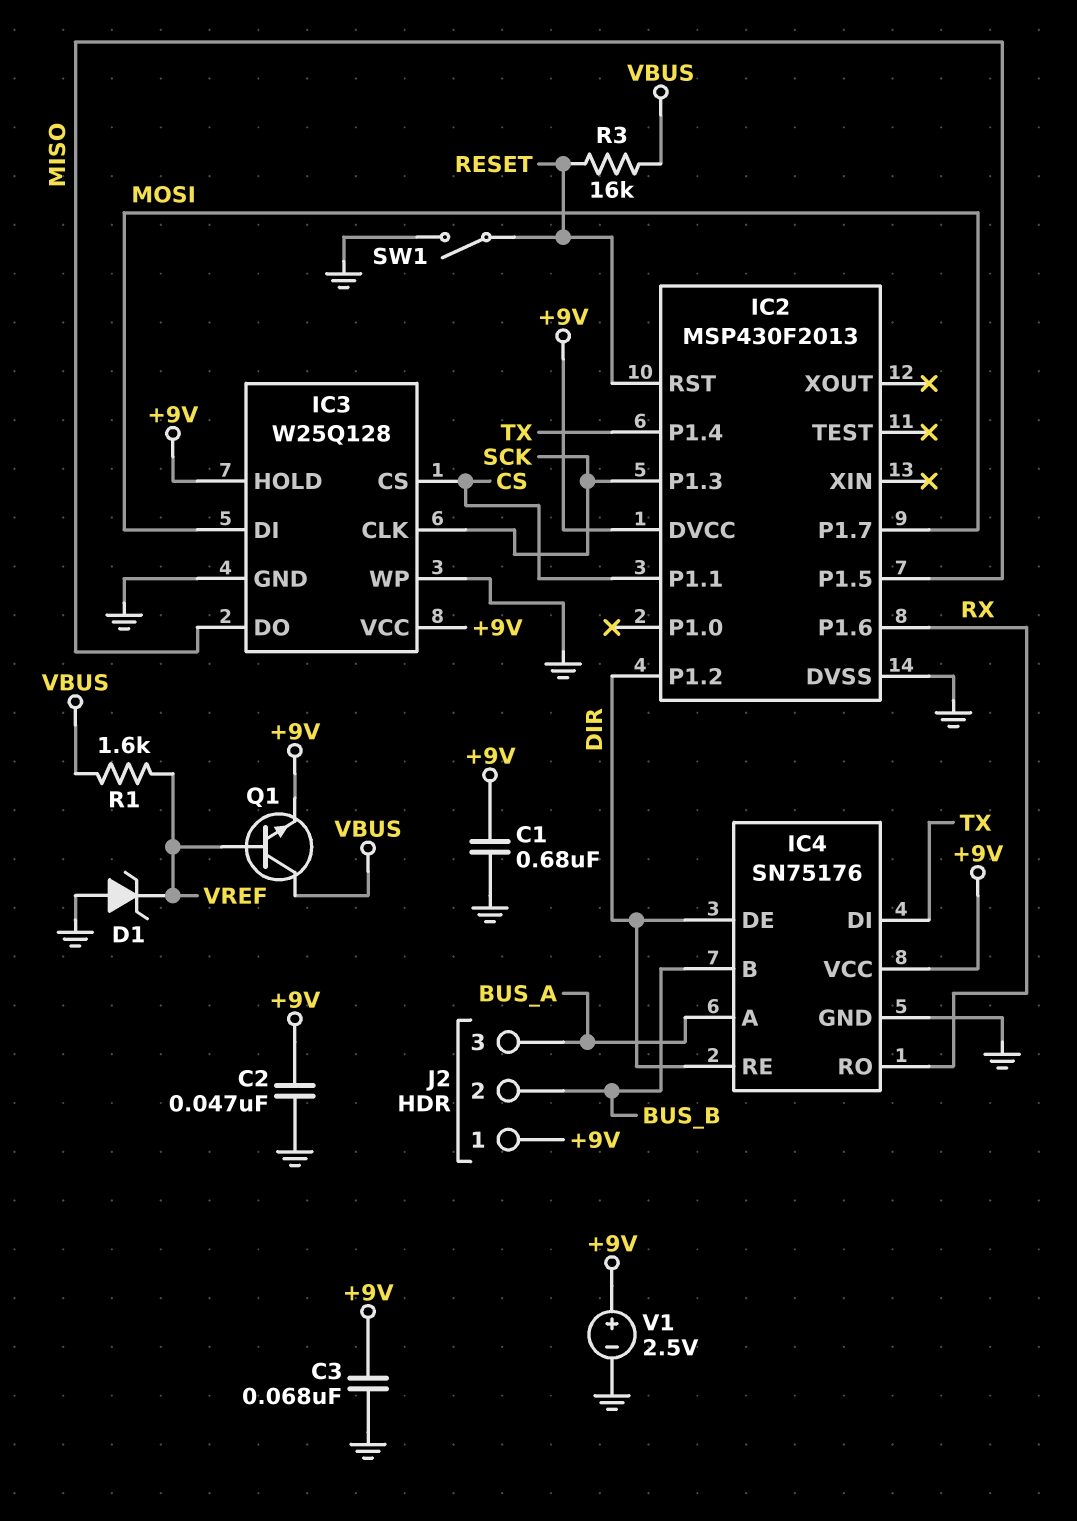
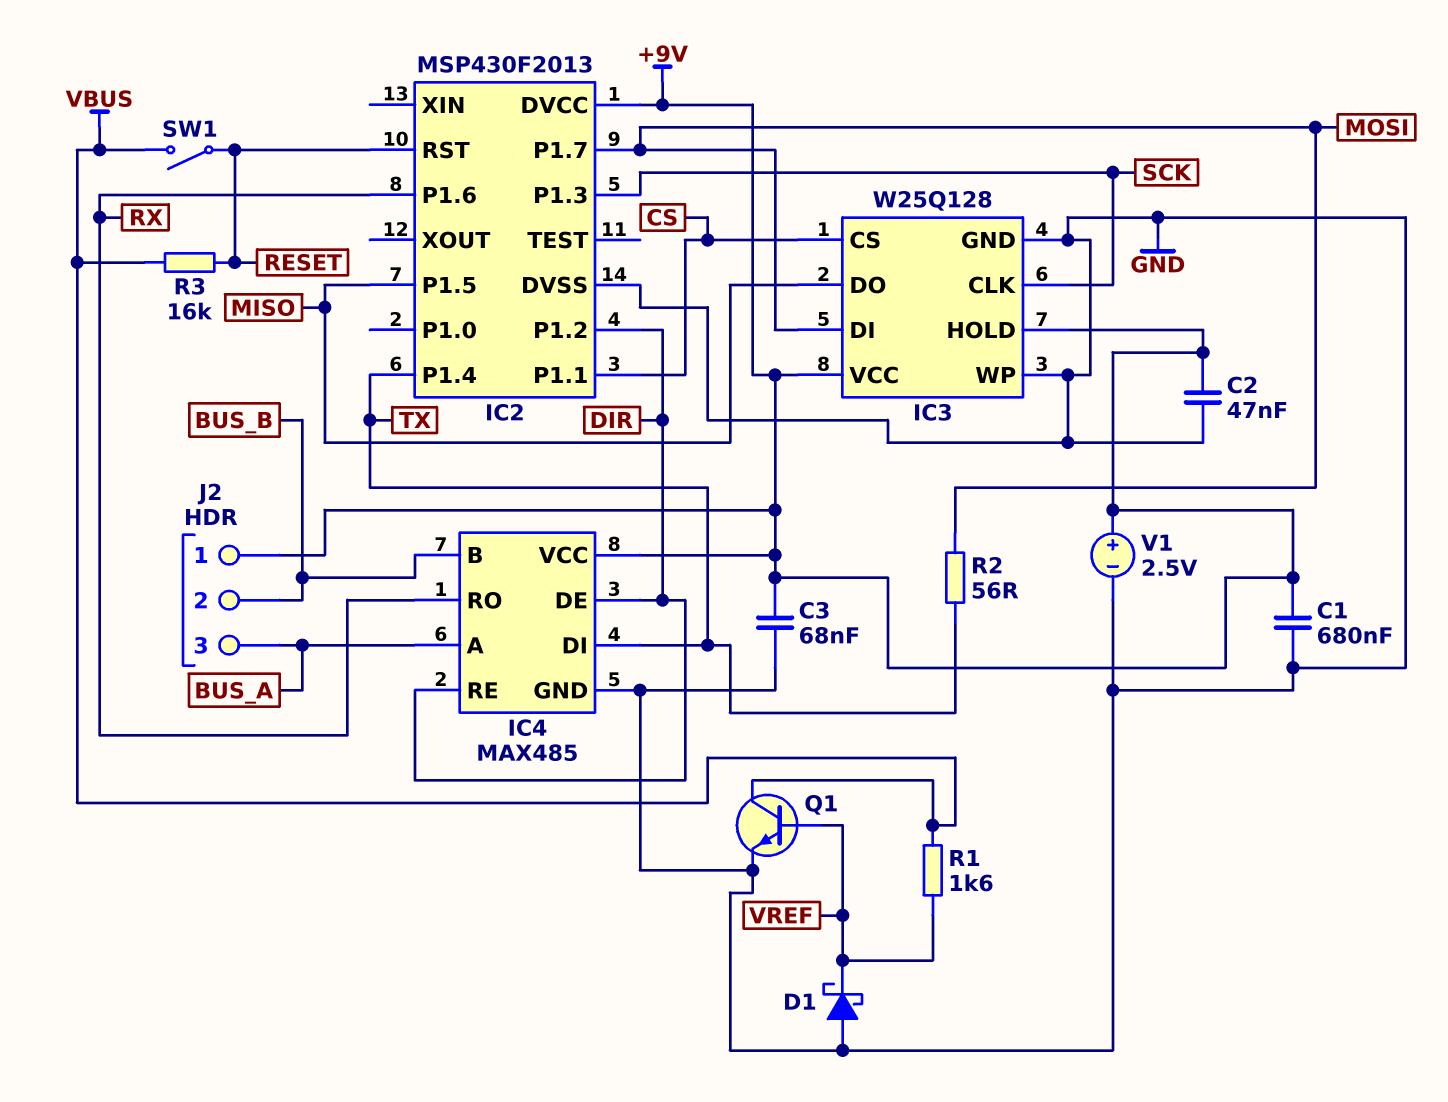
D1: zener (A GND, K VREF) -> schottky (A GND, K VREF)
IC4: SN75176 -> MAX485
Q1: NPN (B VREF, C VBUS, E +9V) -> NPN (B VREF, C VBUS, E GND)
R2: none -> 56 (MOSI, TX)
SW1: switch (GND, RESET) -> switch (RESET, VBUS)

